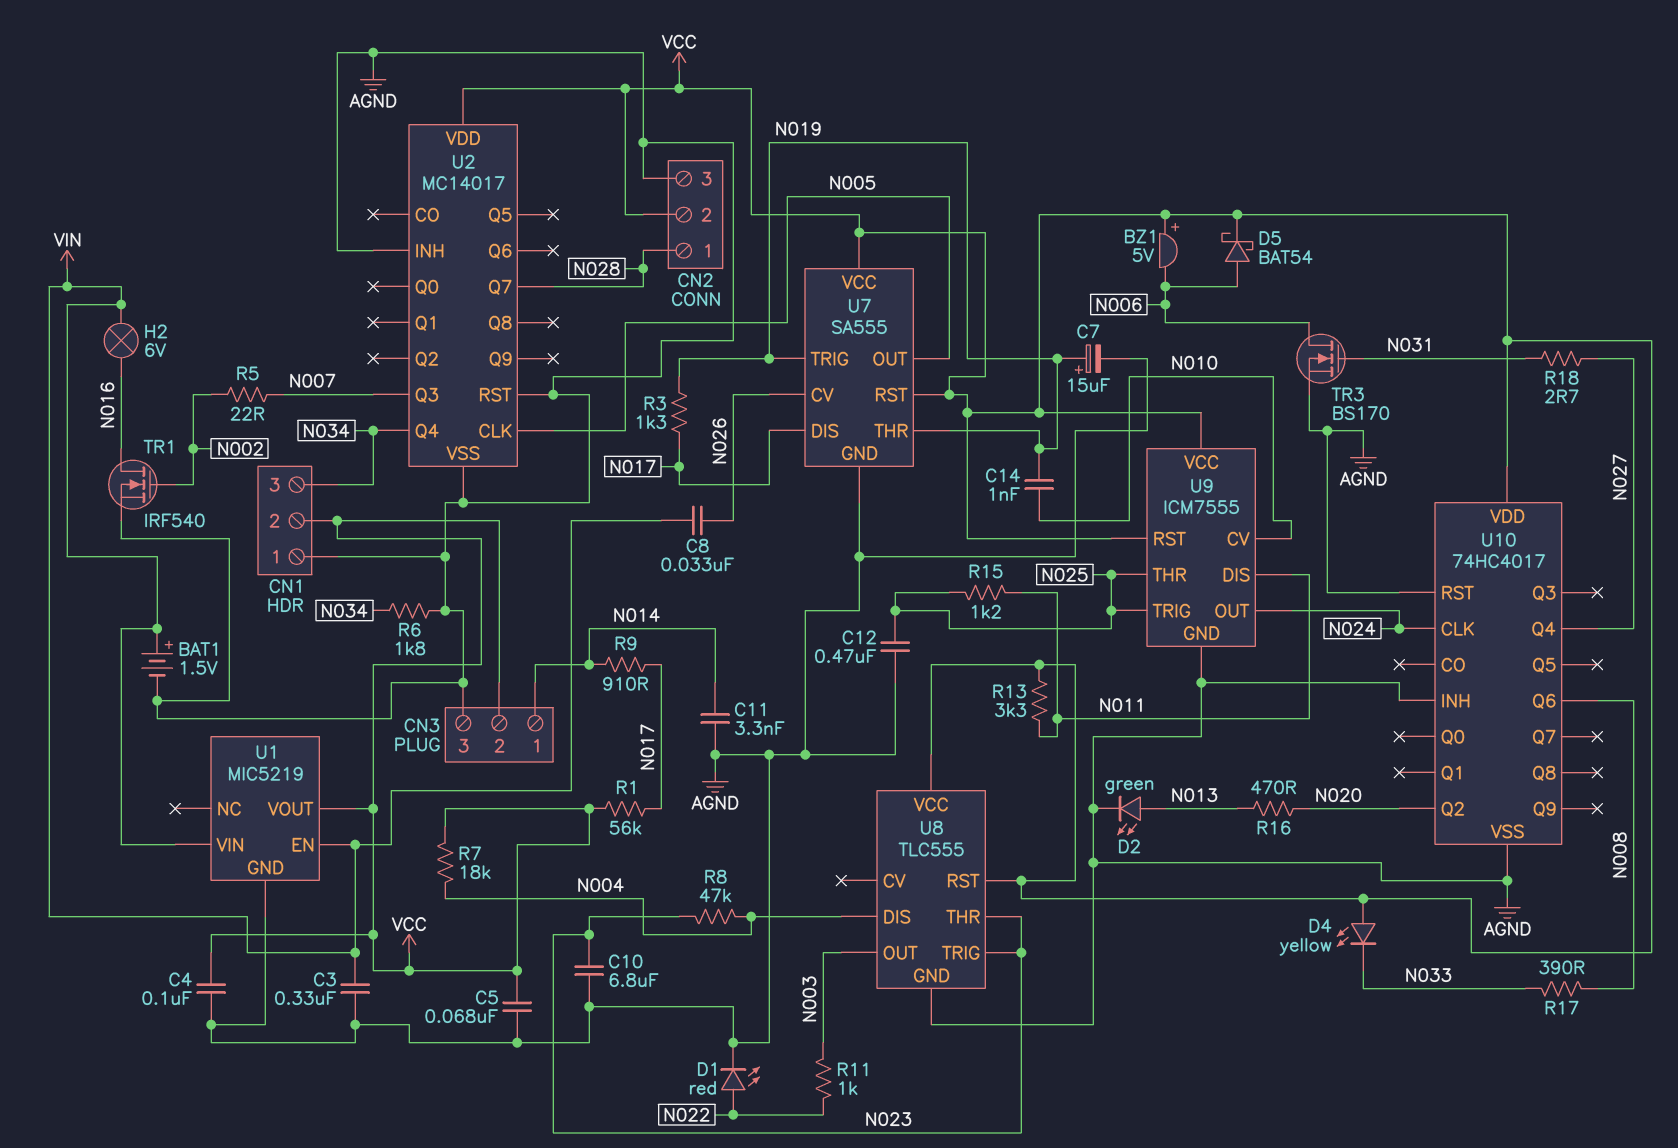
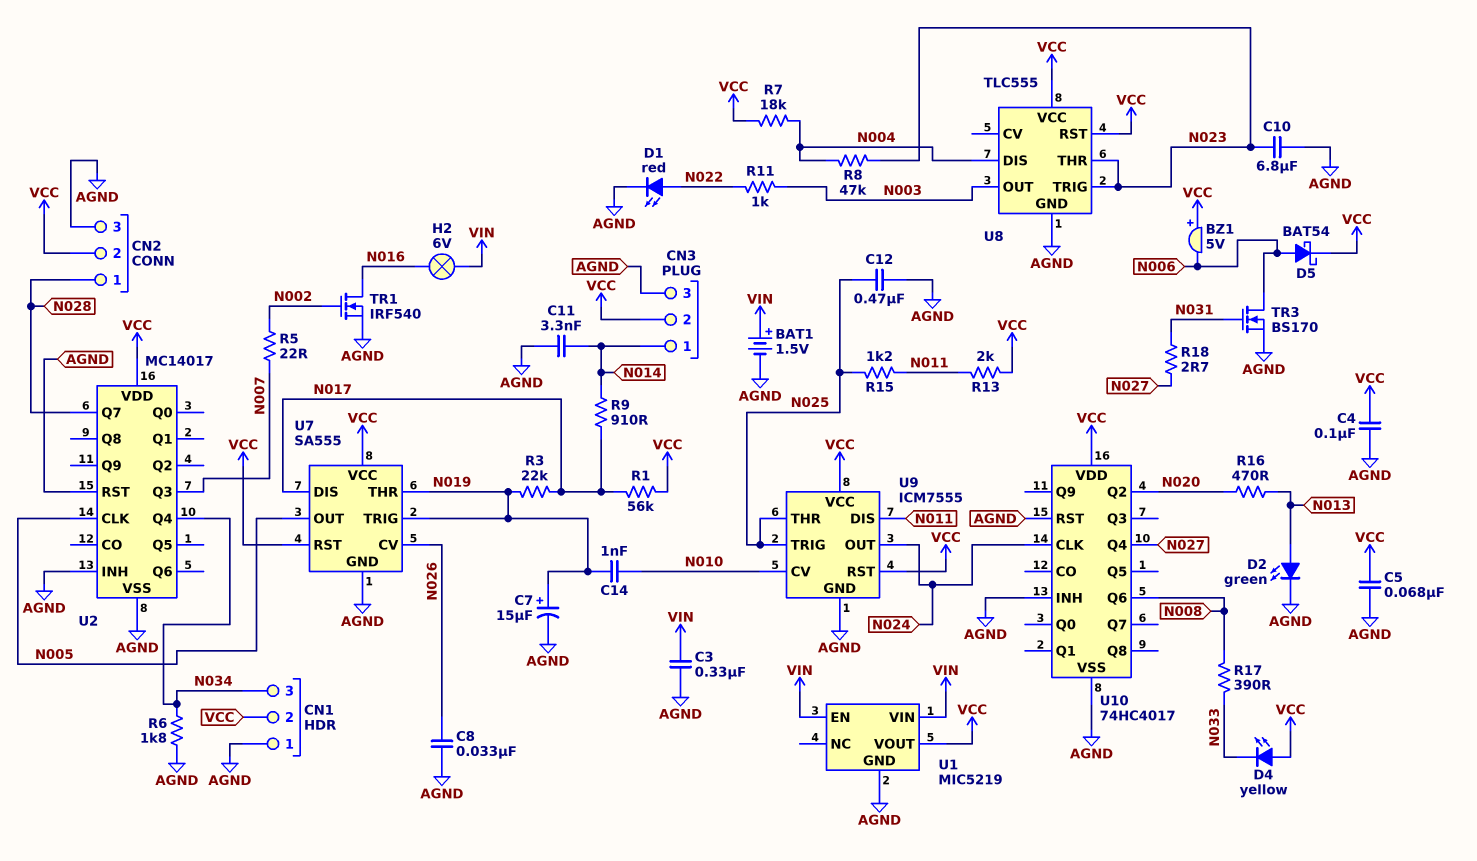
C8: 33nF (N026, VIN) -> 33nF (AGND, N026)
R3: 1.3k (N017, N019) -> 22k (N017, N019)
R13: 3.3k (N011, VCC) -> 2k (N011, VCC)

